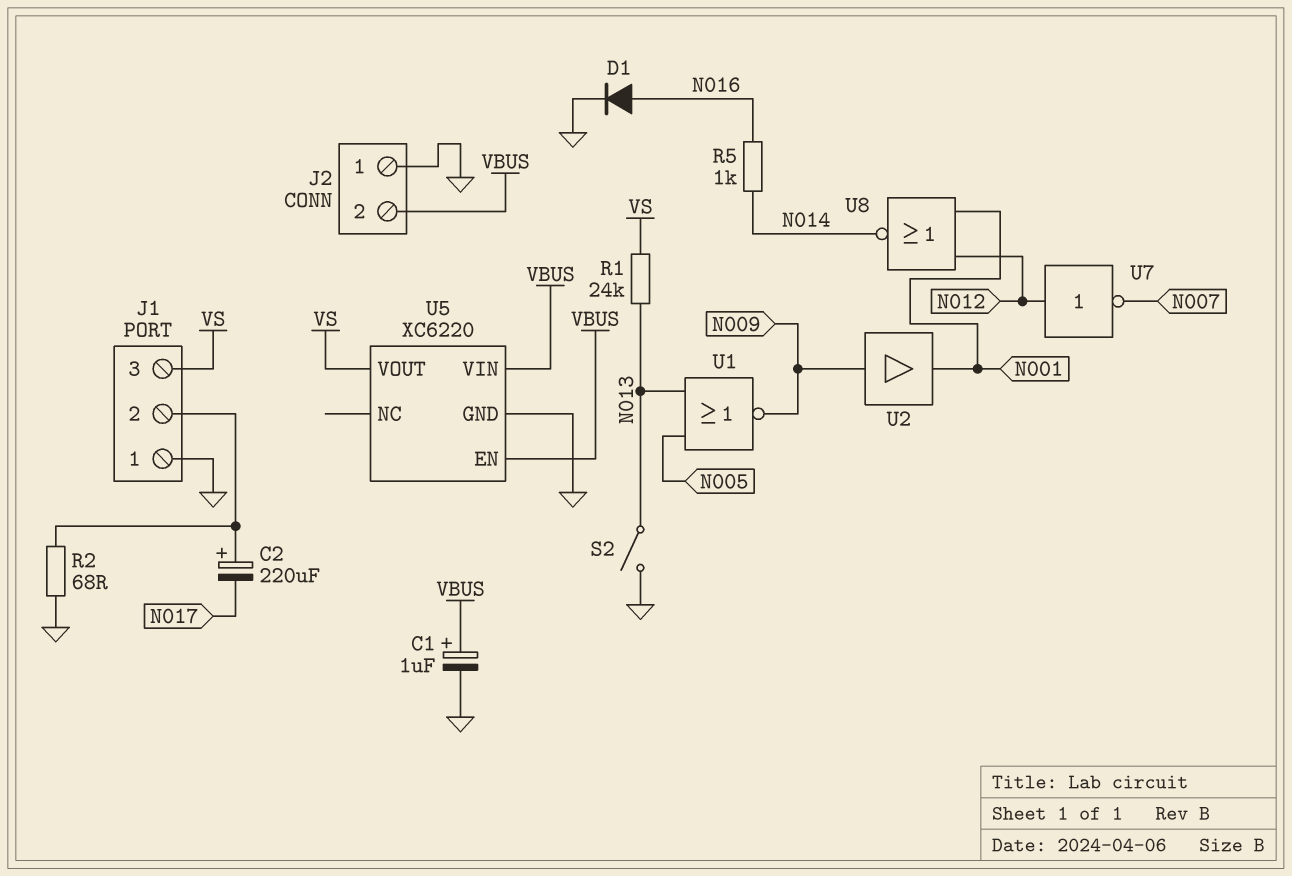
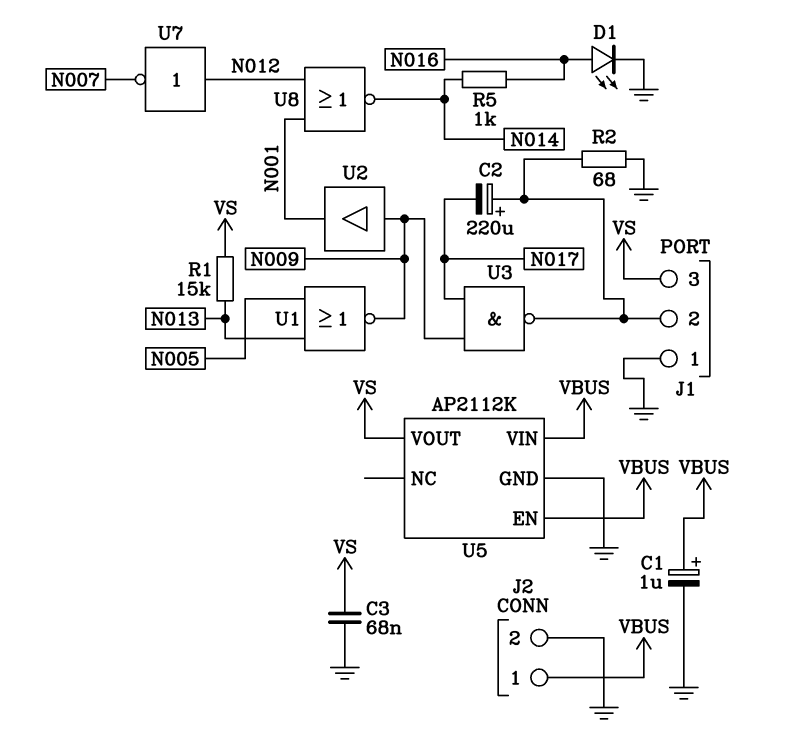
C3: none -> 68nF (GND, VS)
D1: diode (A N016, K GND) -> LED (A N016, K GND)
J2 pin 1: GND -> VBUS
J2 pin 2: VBUS -> GND
R1: 24k (N013, VS) -> 15k (N013, VS)
S2: switch (GND, N013) -> none
U3: none -> NAND (in N009, in N017, out J1/2)
U5: XC6220 -> AP2112K

